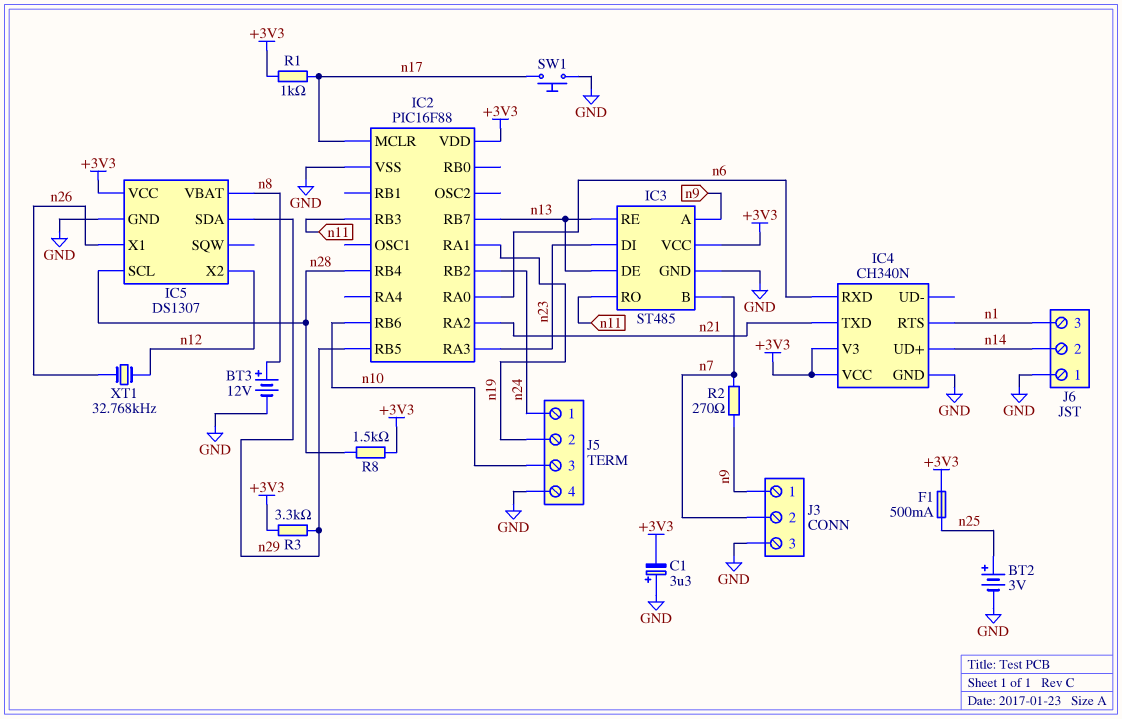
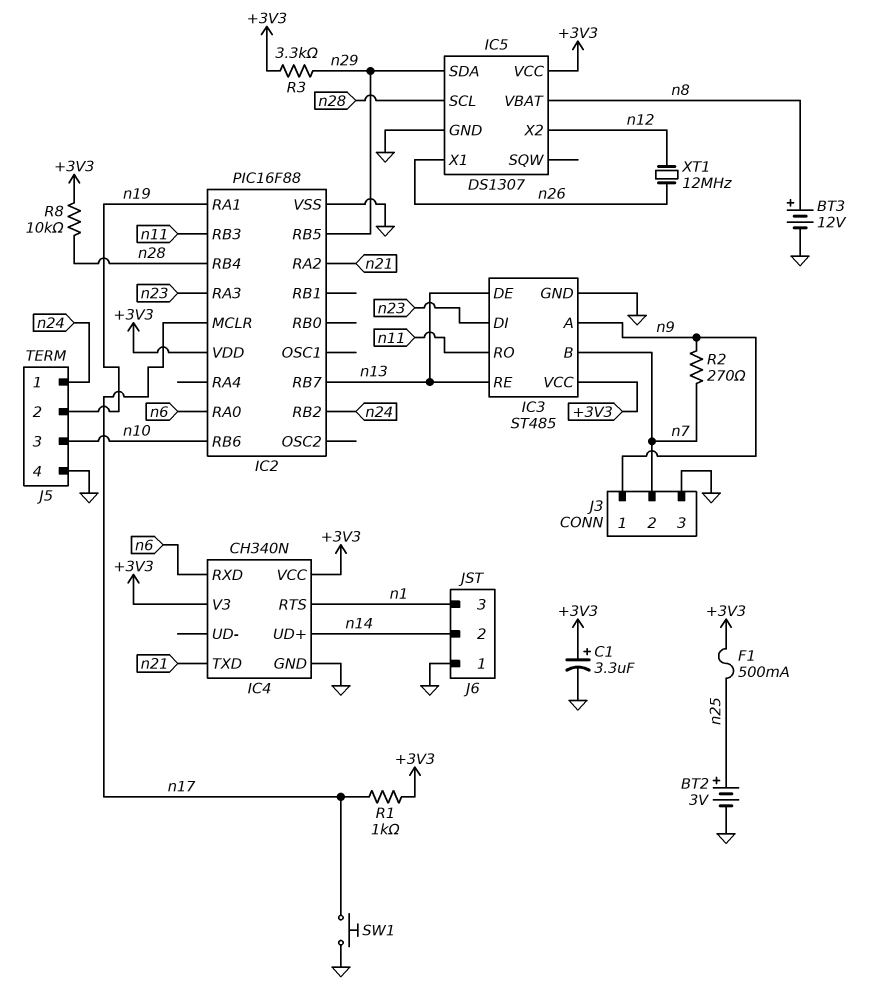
C1: 3.3uF (plus GND, minus +3V3) -> 3.3uF (plus +3V3, minus GND)
R8: 1.5k (+3V3, n28) -> 10k (+3V3, n28)
XT1: 32.768kHz (n12, n26) -> 12MHz (n12, n26)

